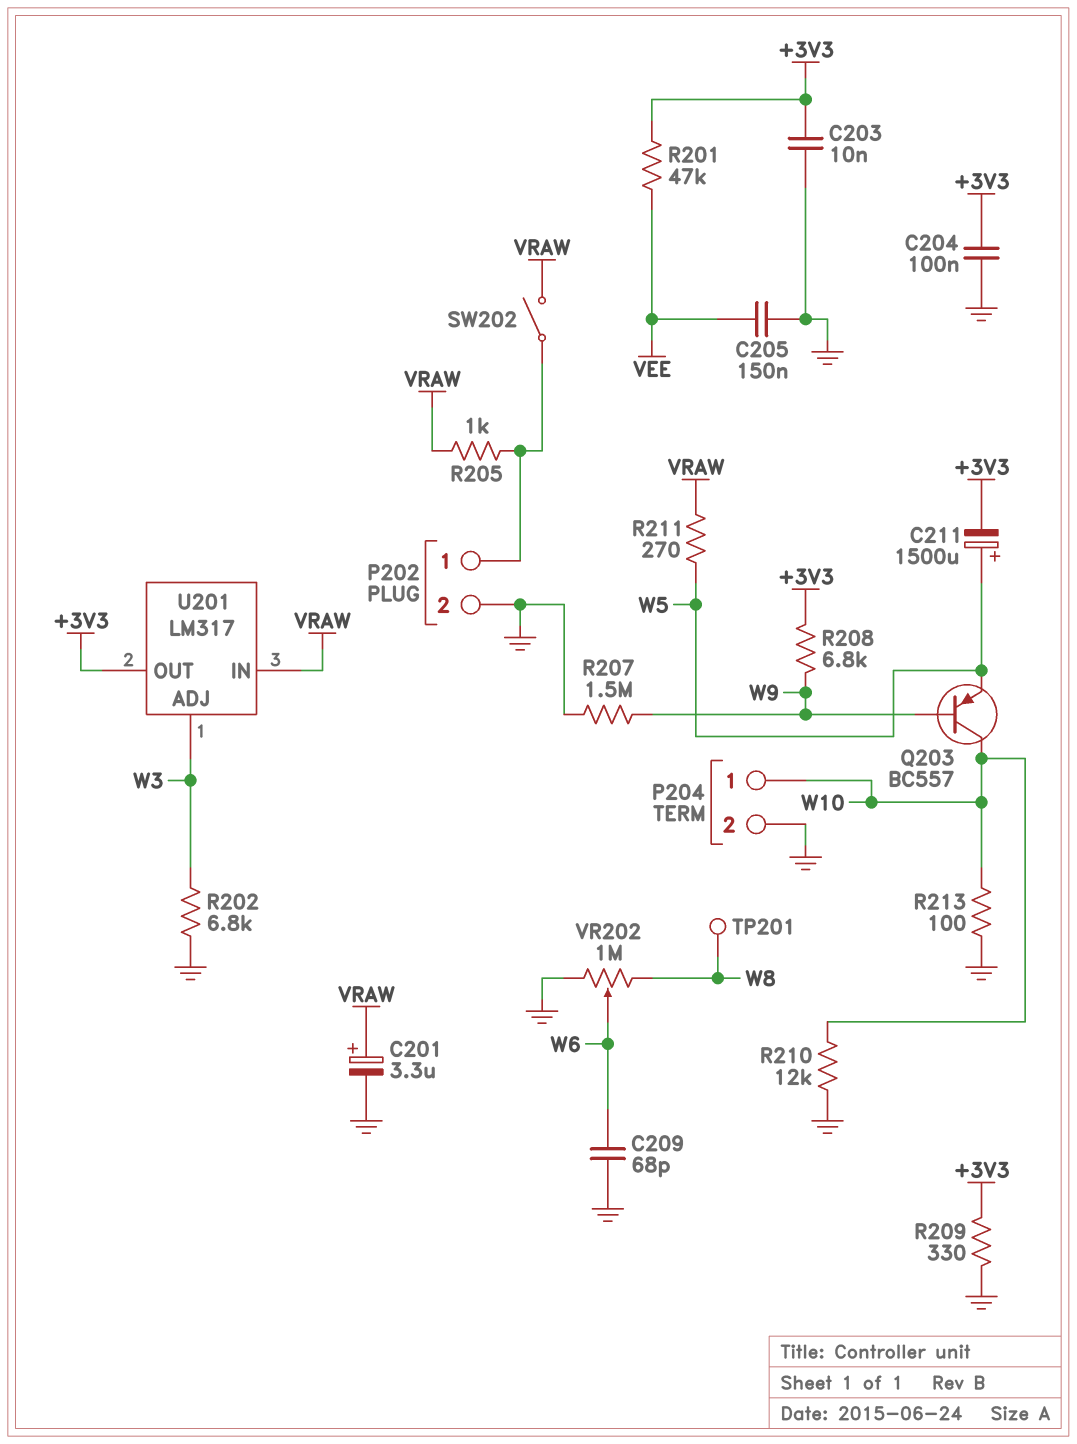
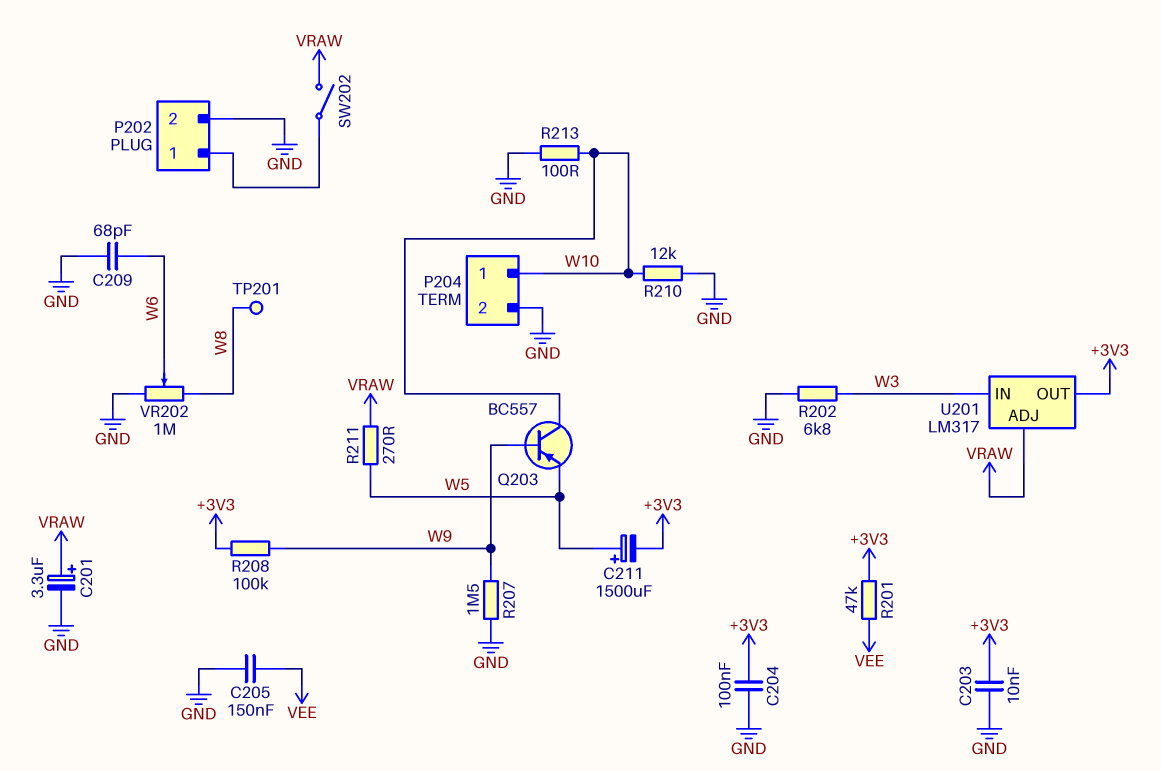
R205: 1k (P202/1, VRAW) -> none
R208: 6.8k (+3V3, W9) -> 100k (+3V3, W9)
R209: 330 (+3V3, GND) -> none
U201 pin ADJ: W3 -> VRAW
U201 pin IN: VRAW -> W3

